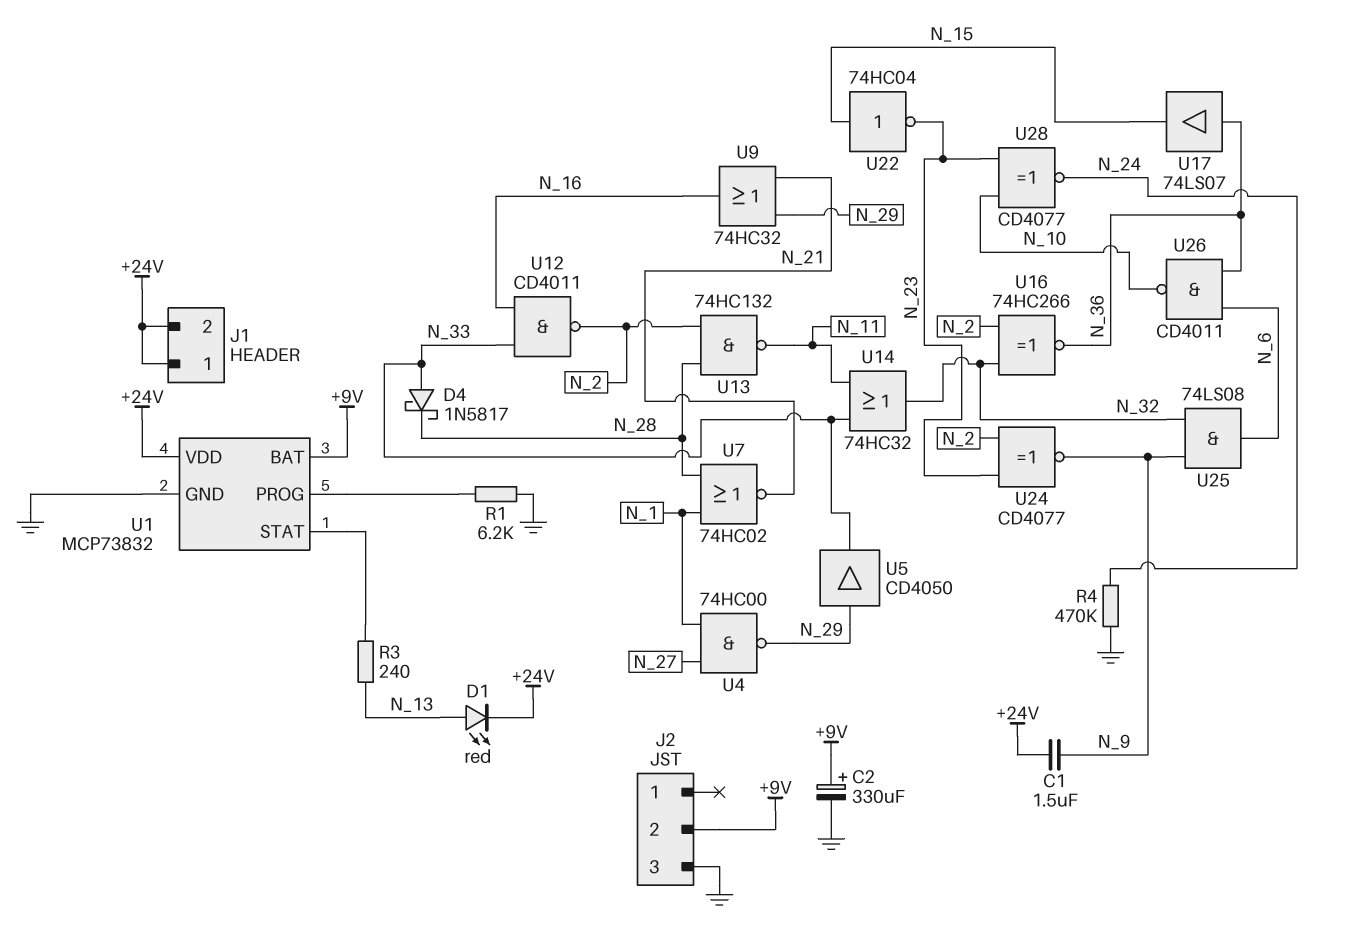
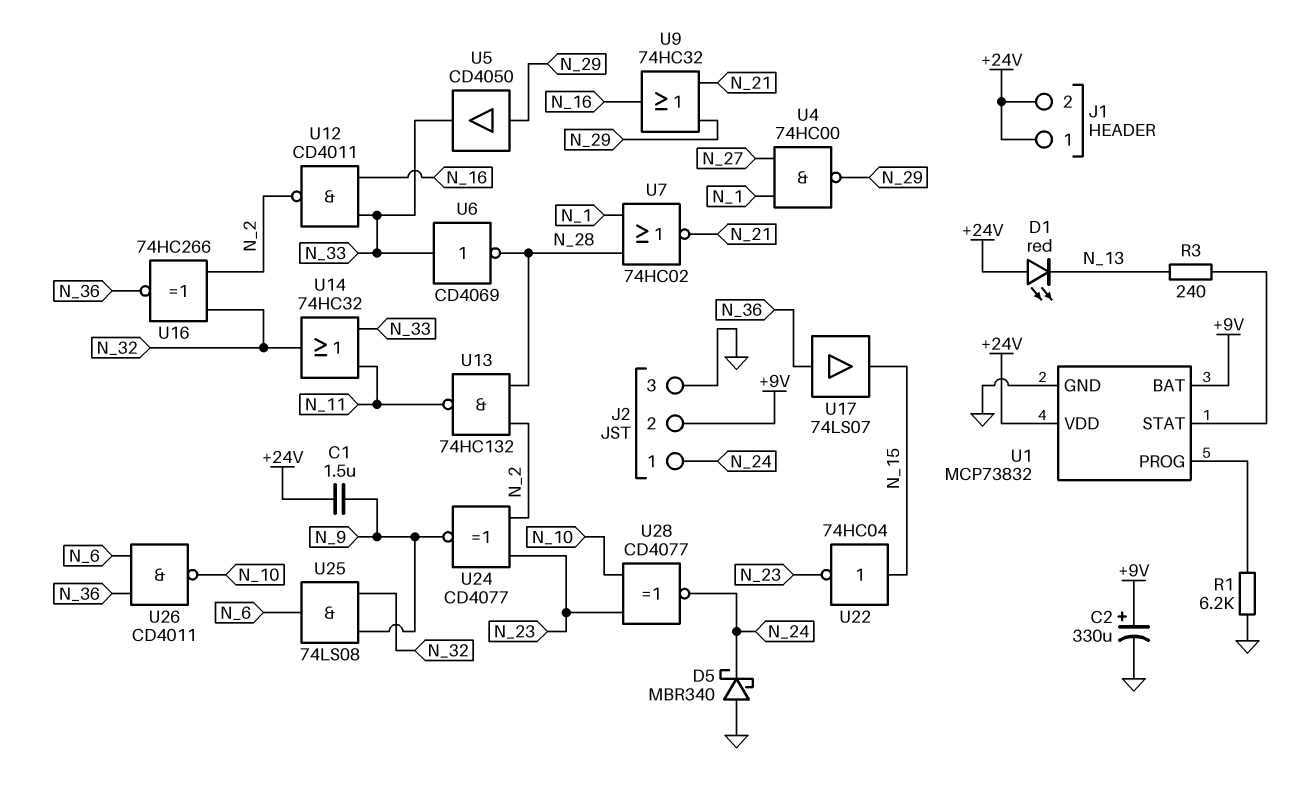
D1: LED red (A N_13, K +24V) -> LED red (A +24V, K N_13)
D4: schottky 1N5817 (A N_33, K N_28) -> none
D5: none -> schottky MBR340 (A GND, K N_24)
J2 pin 1: none -> N_24
R4: 470k (GND, N_24) -> none
U6: none -> NOT CD4069 (in N_33, out N_28)

